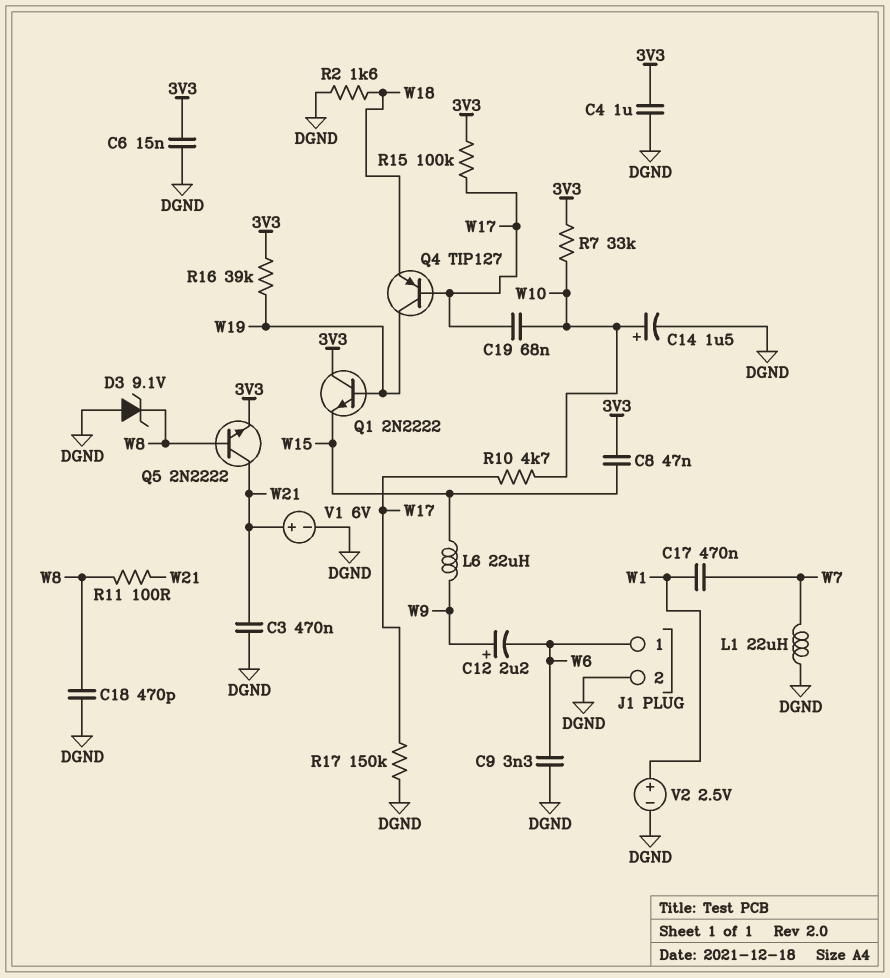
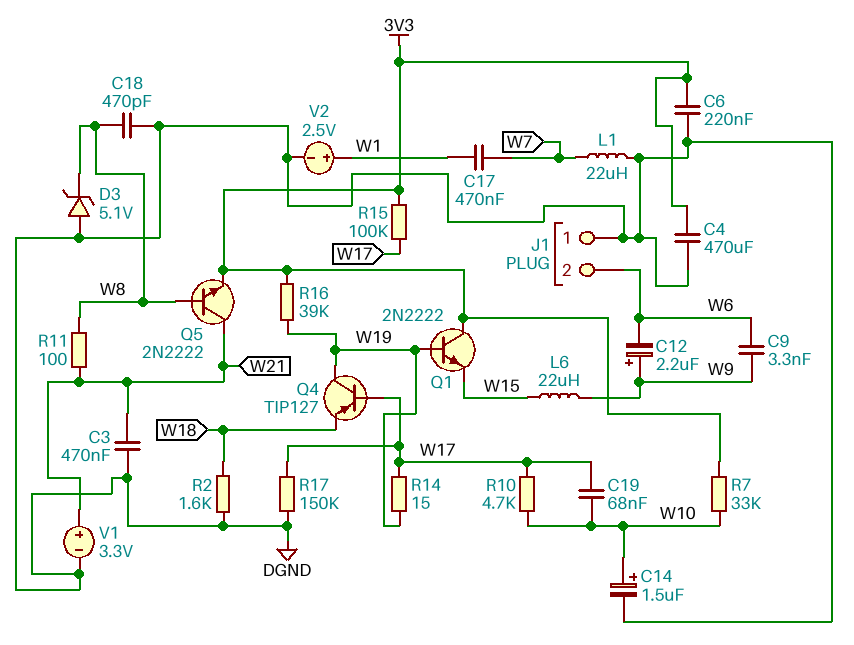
C4: 1uF (3V3, DGND) -> 470uF (3V3, DGND)
C6: 15nF (3V3, DGND) -> 220nF (3V3, DGND)
C8: 47nF (3V3, W15) -> none
C9: 3.3nF (DGND, W6) -> 3.3nF (W6, W9)
D3: zener 9.1V (A DGND, K W8) -> zener 5.1V (A DGND, K W8)
J1 pin 1: W6 -> DGND
J1 pin 2: DGND -> W6
R14: none -> 15 (W17, W19)
V1: 6V (plus W21, minus DGND) -> 3.3V (plus W21, minus DGND)

